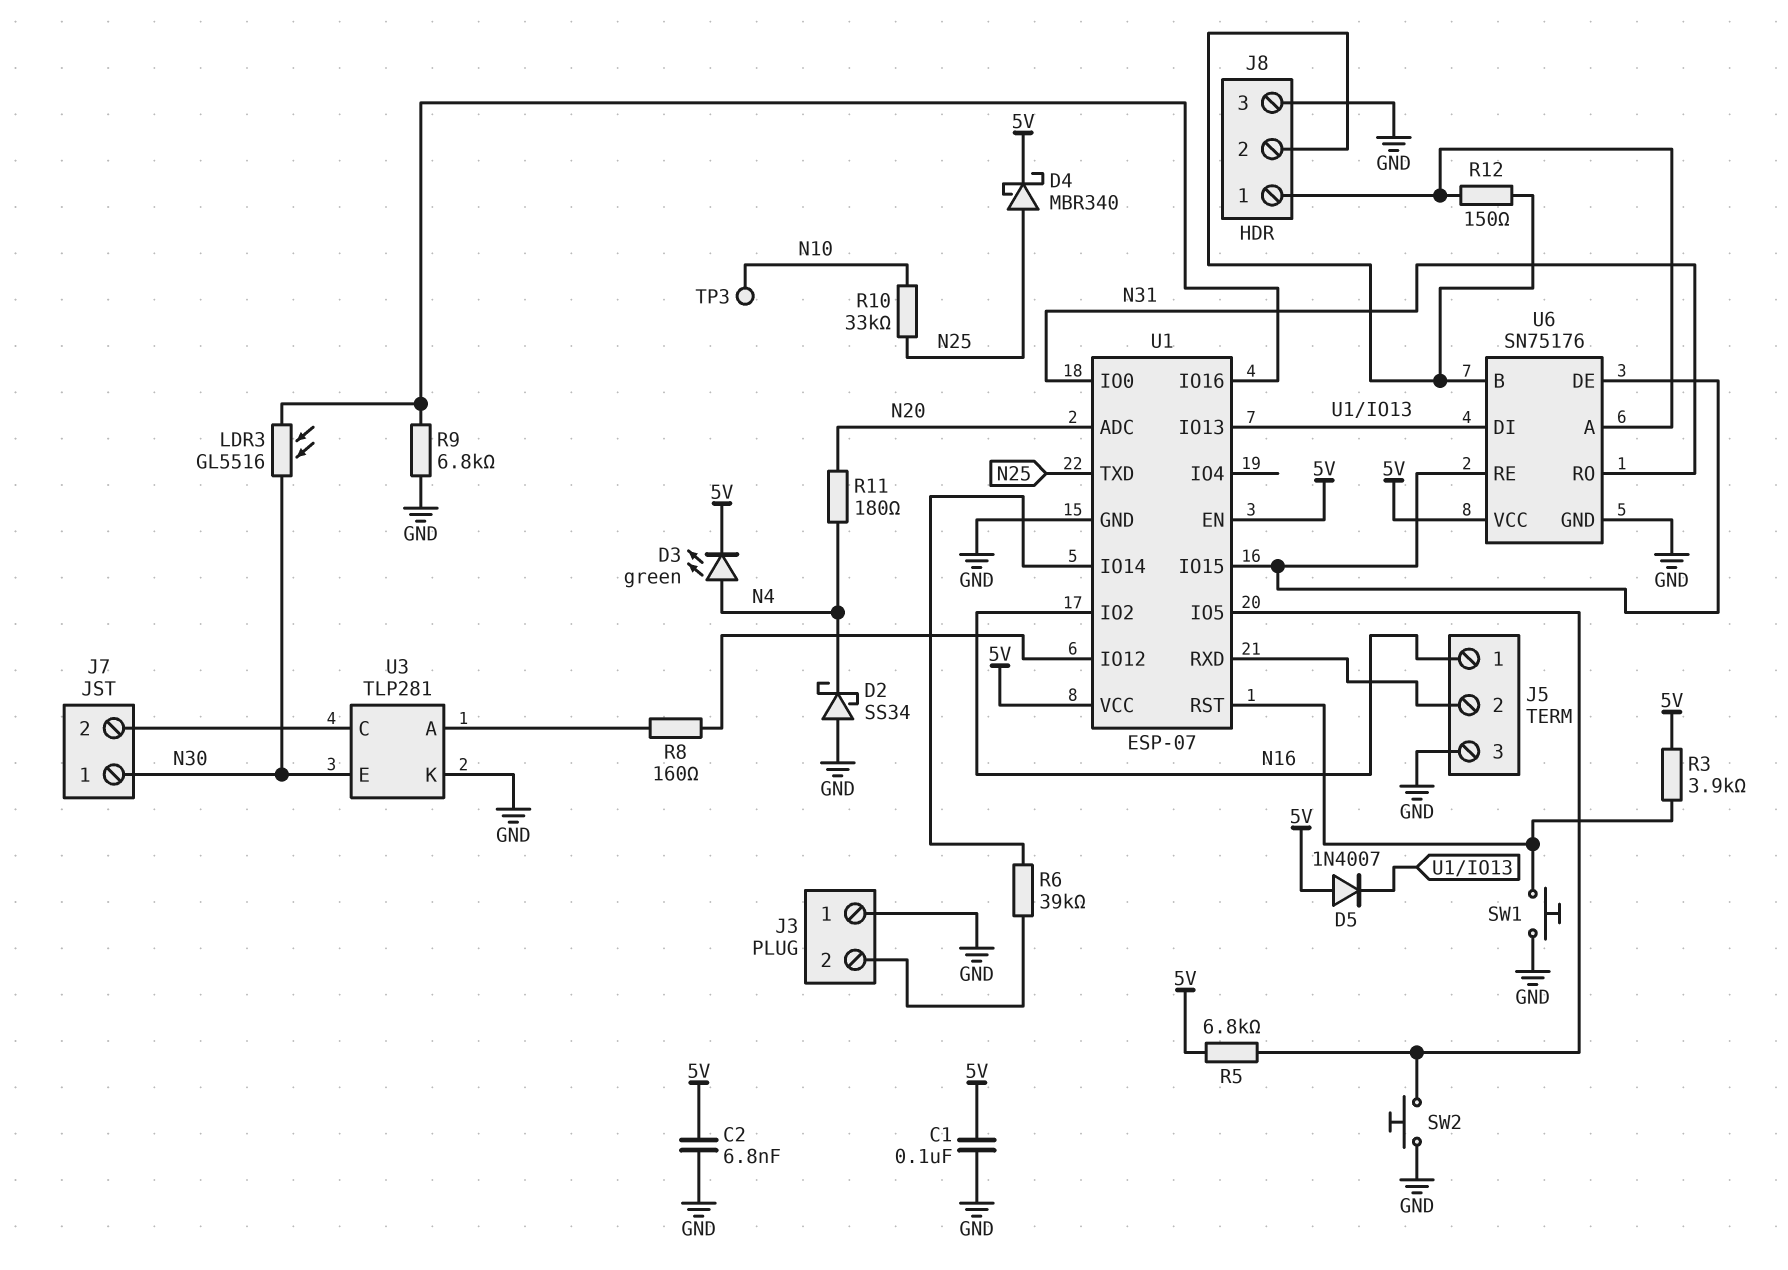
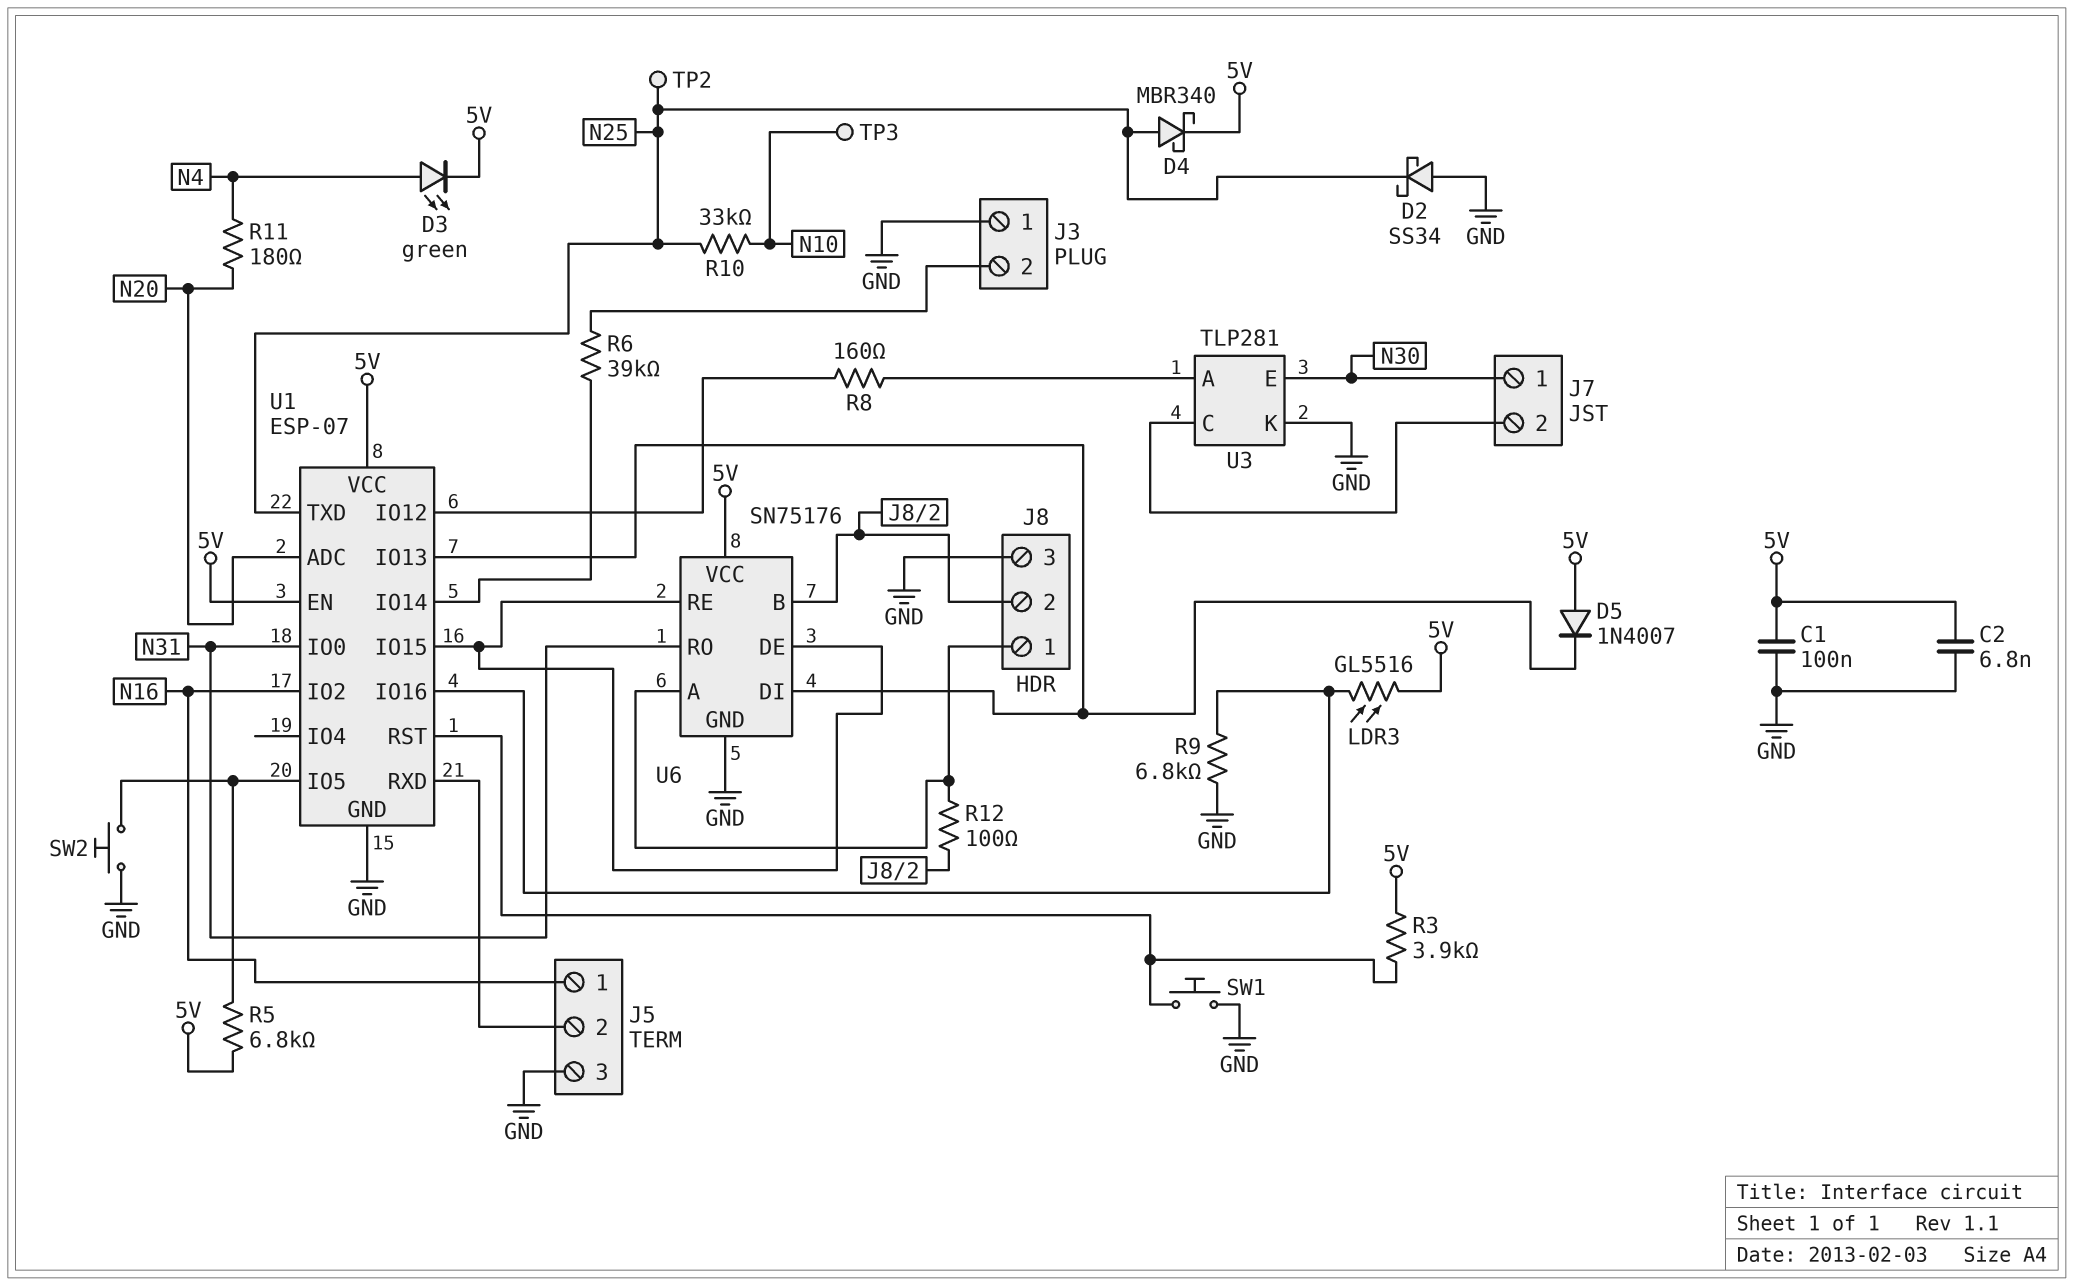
D2: schottky SS34 (A GND, K N4) -> schottky SS34 (A GND, K N25)
LDR3: GL5516 (N30, U1/IO16) -> GL5516 (5V, U1/IO16)
R12: 150 (J8/1, J8/2) -> 100 (J8/1, J8/2)
TP2: none -> test point (N25)

